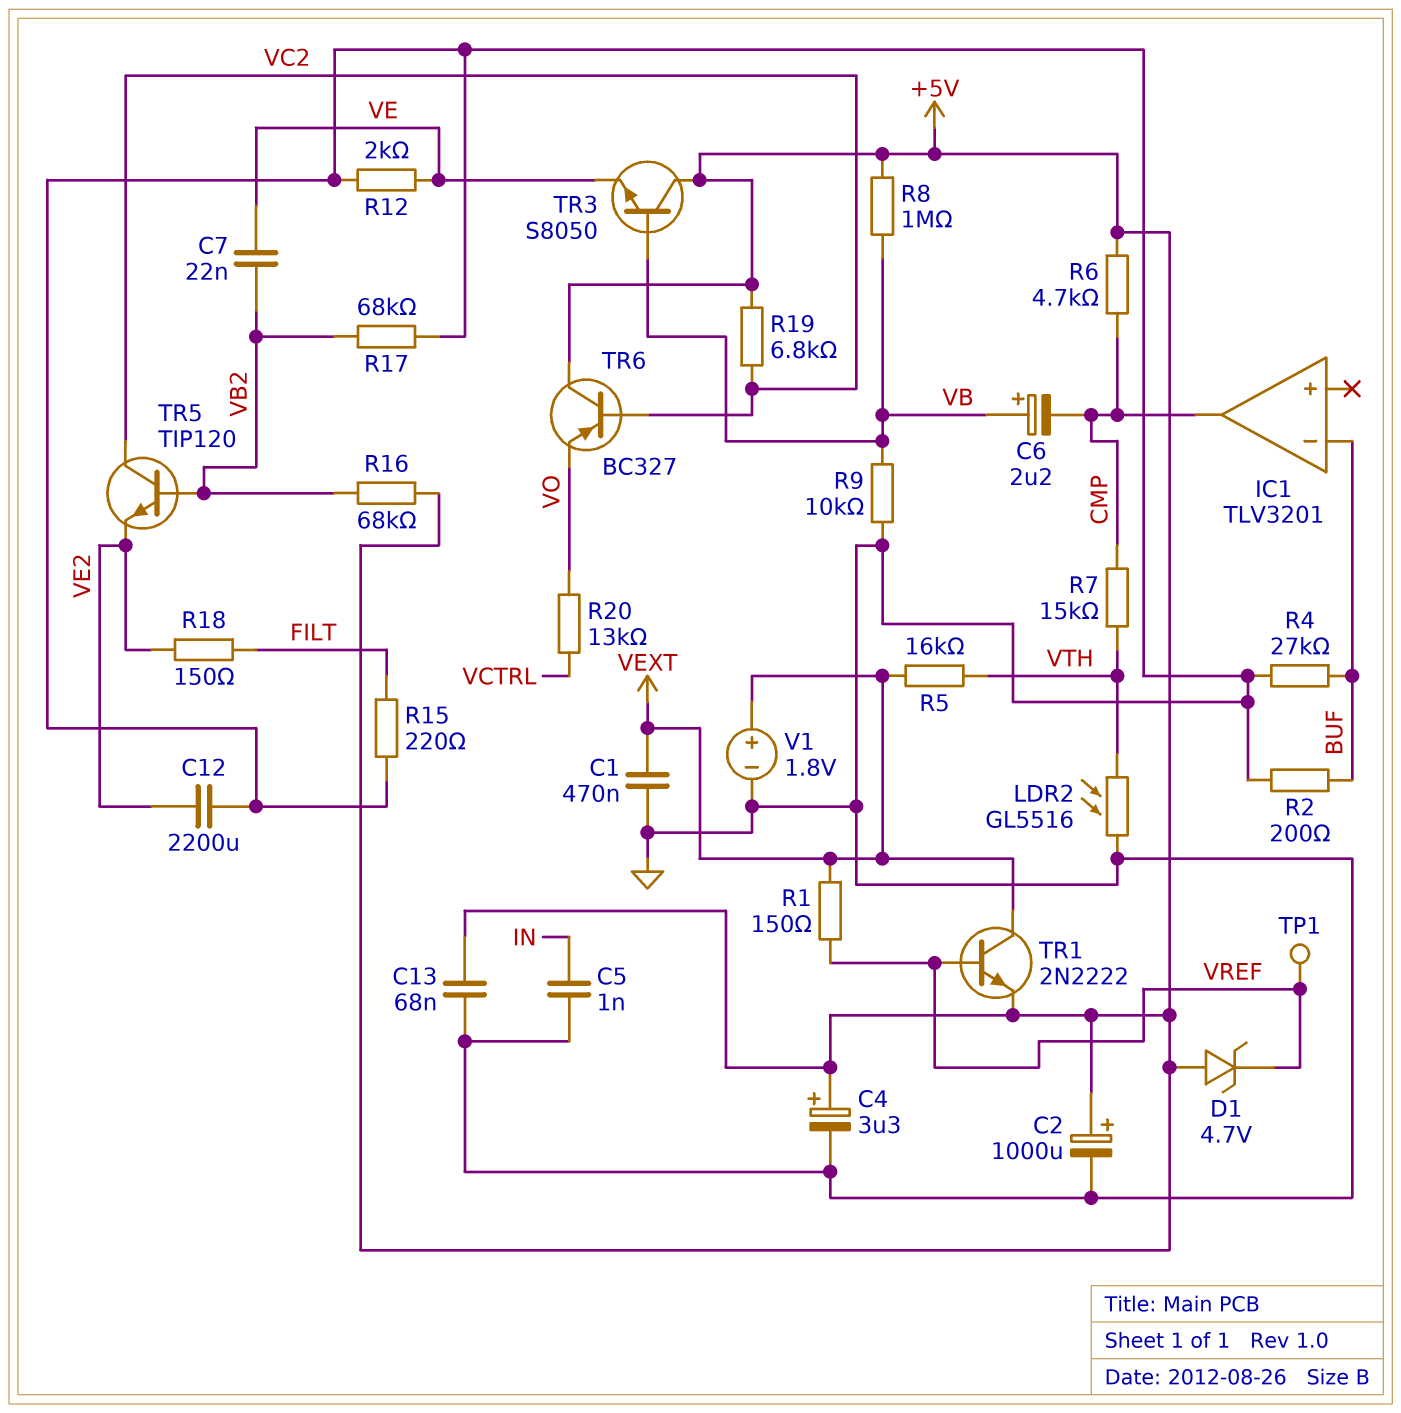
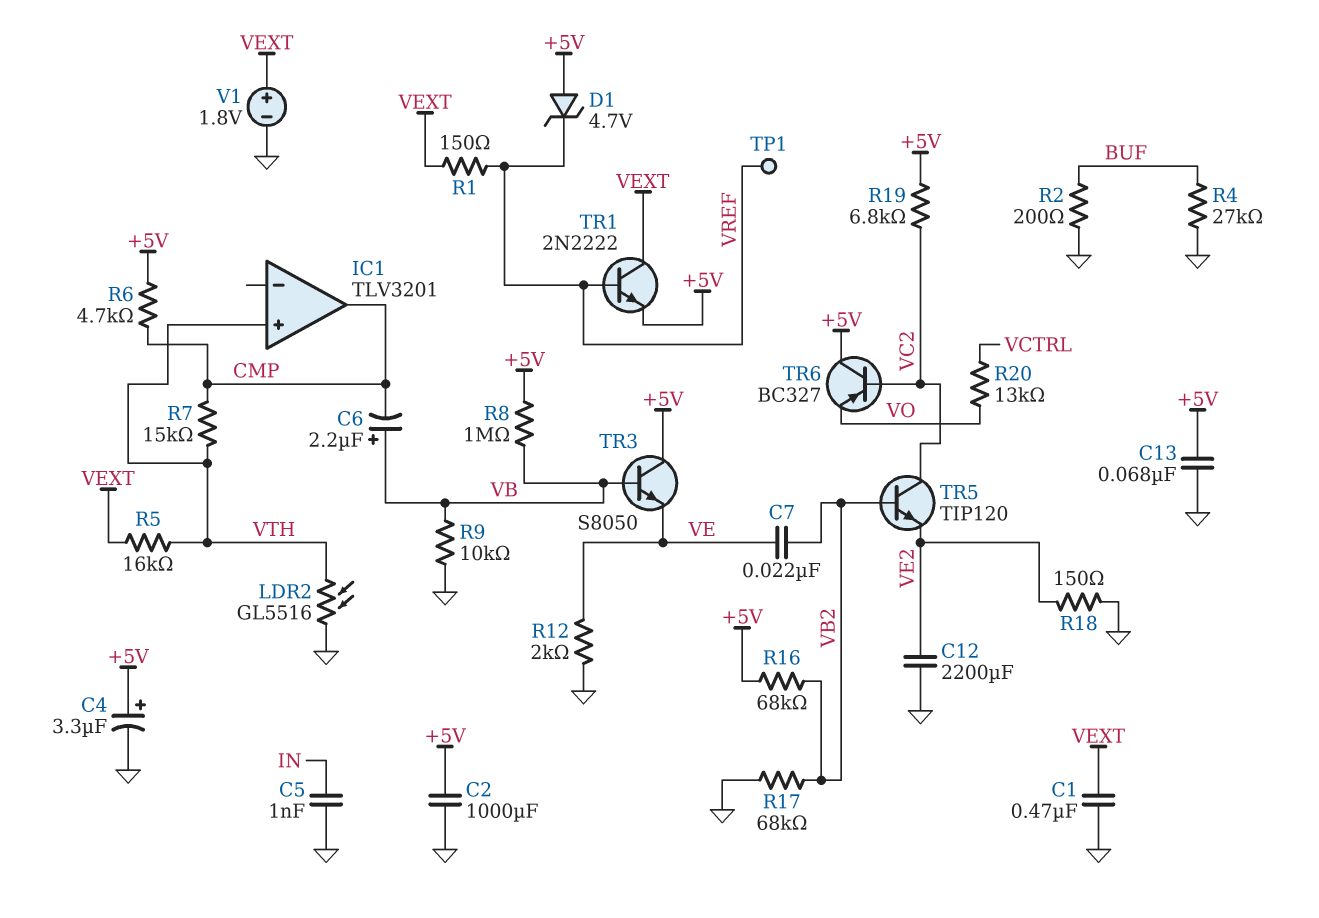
C2: 1000uF (plus +5V, minus GND) -> 1000uF (+5V, GND)
IC1 pin in+: none -> VTH
IC1 pin in-: BUF -> none
R15: 220 (FILT, GND) -> none
R18: 150 (FILT, VE2) -> 150 (GND, VE2)

